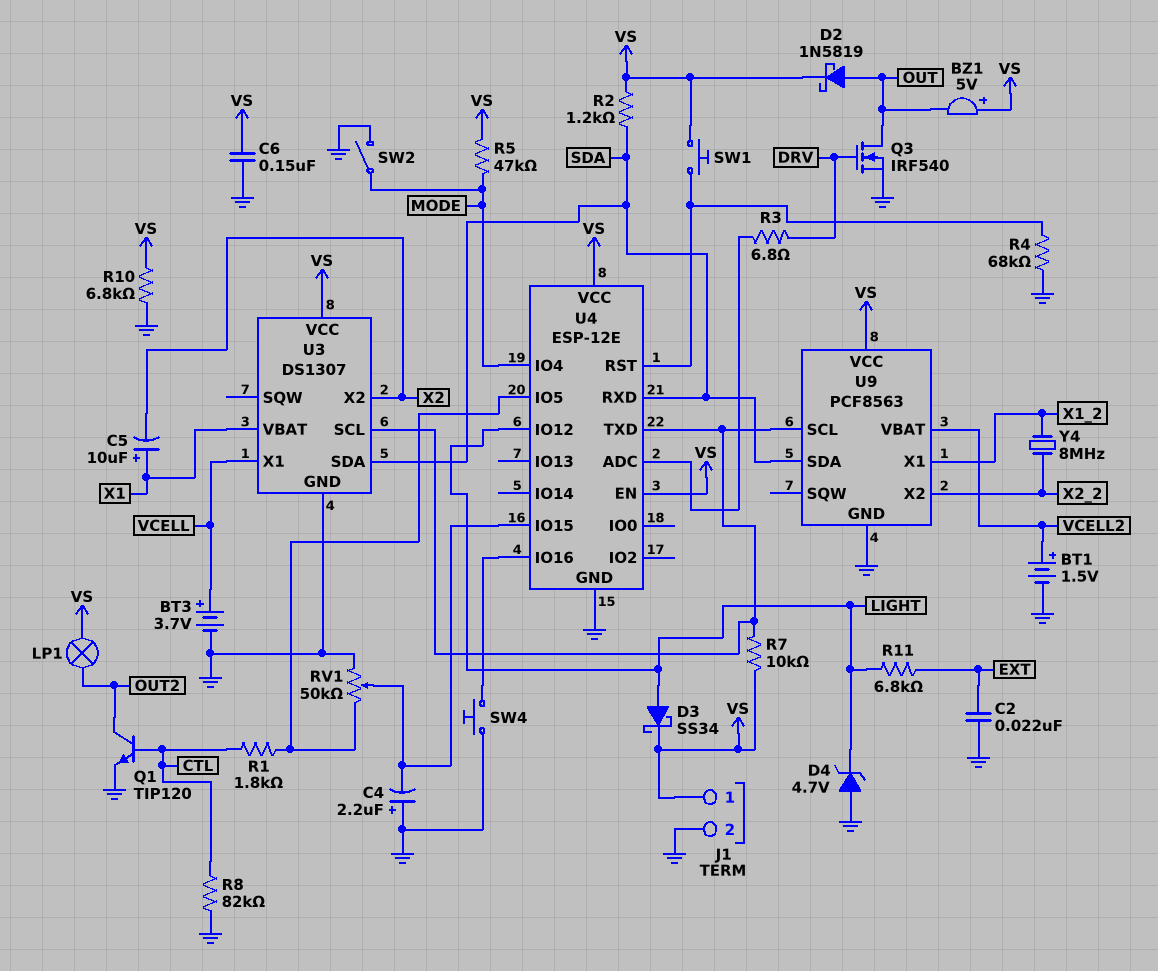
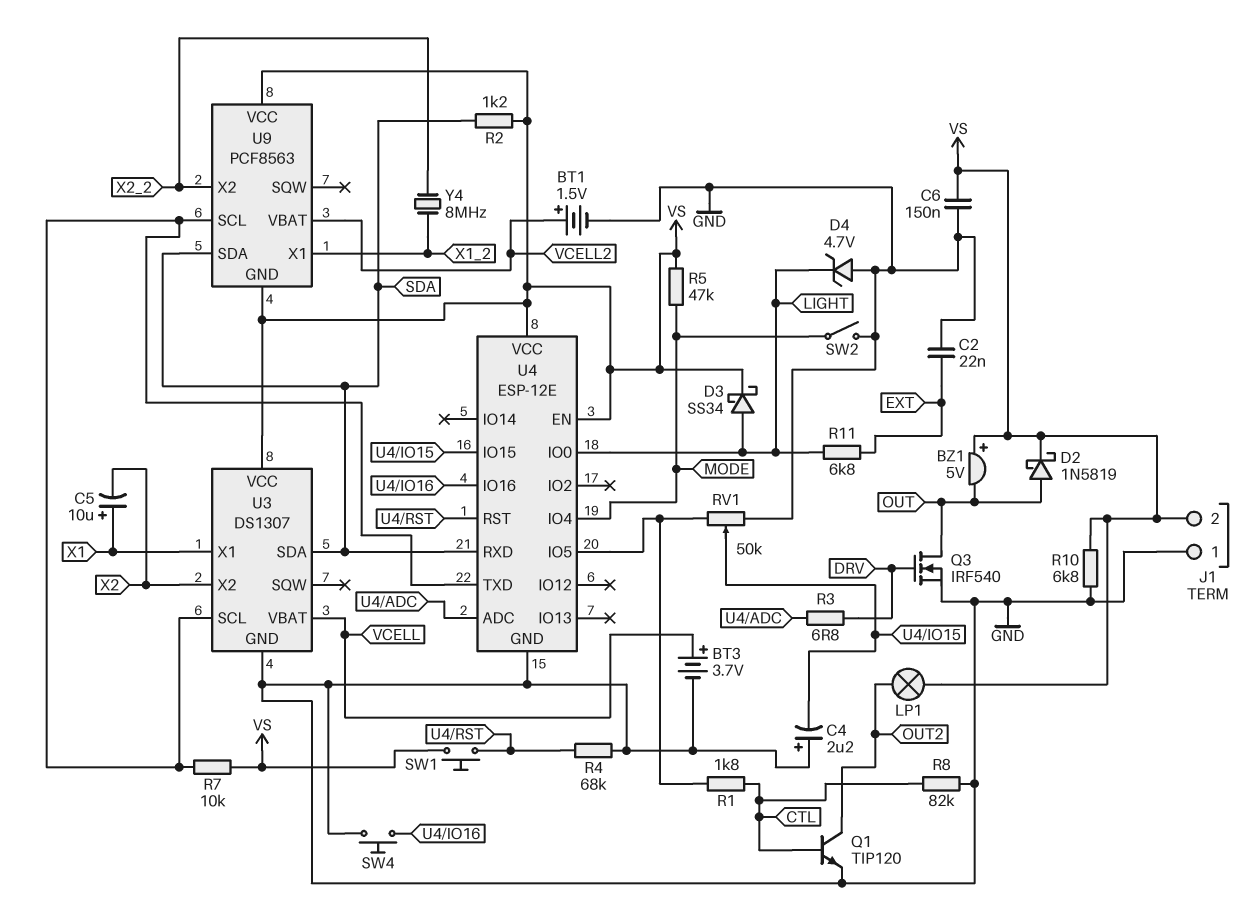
J1 pin 1: VS -> GND
J1 pin 2: GND -> VS
U3 pin VBAT: X1 -> VCELL
U3 pin X1: VCELL -> X1
U4 pin IO0: none -> LIGHT
U4 pin IO12: LIGHT -> none
U9 pin GND: GND -> VS

